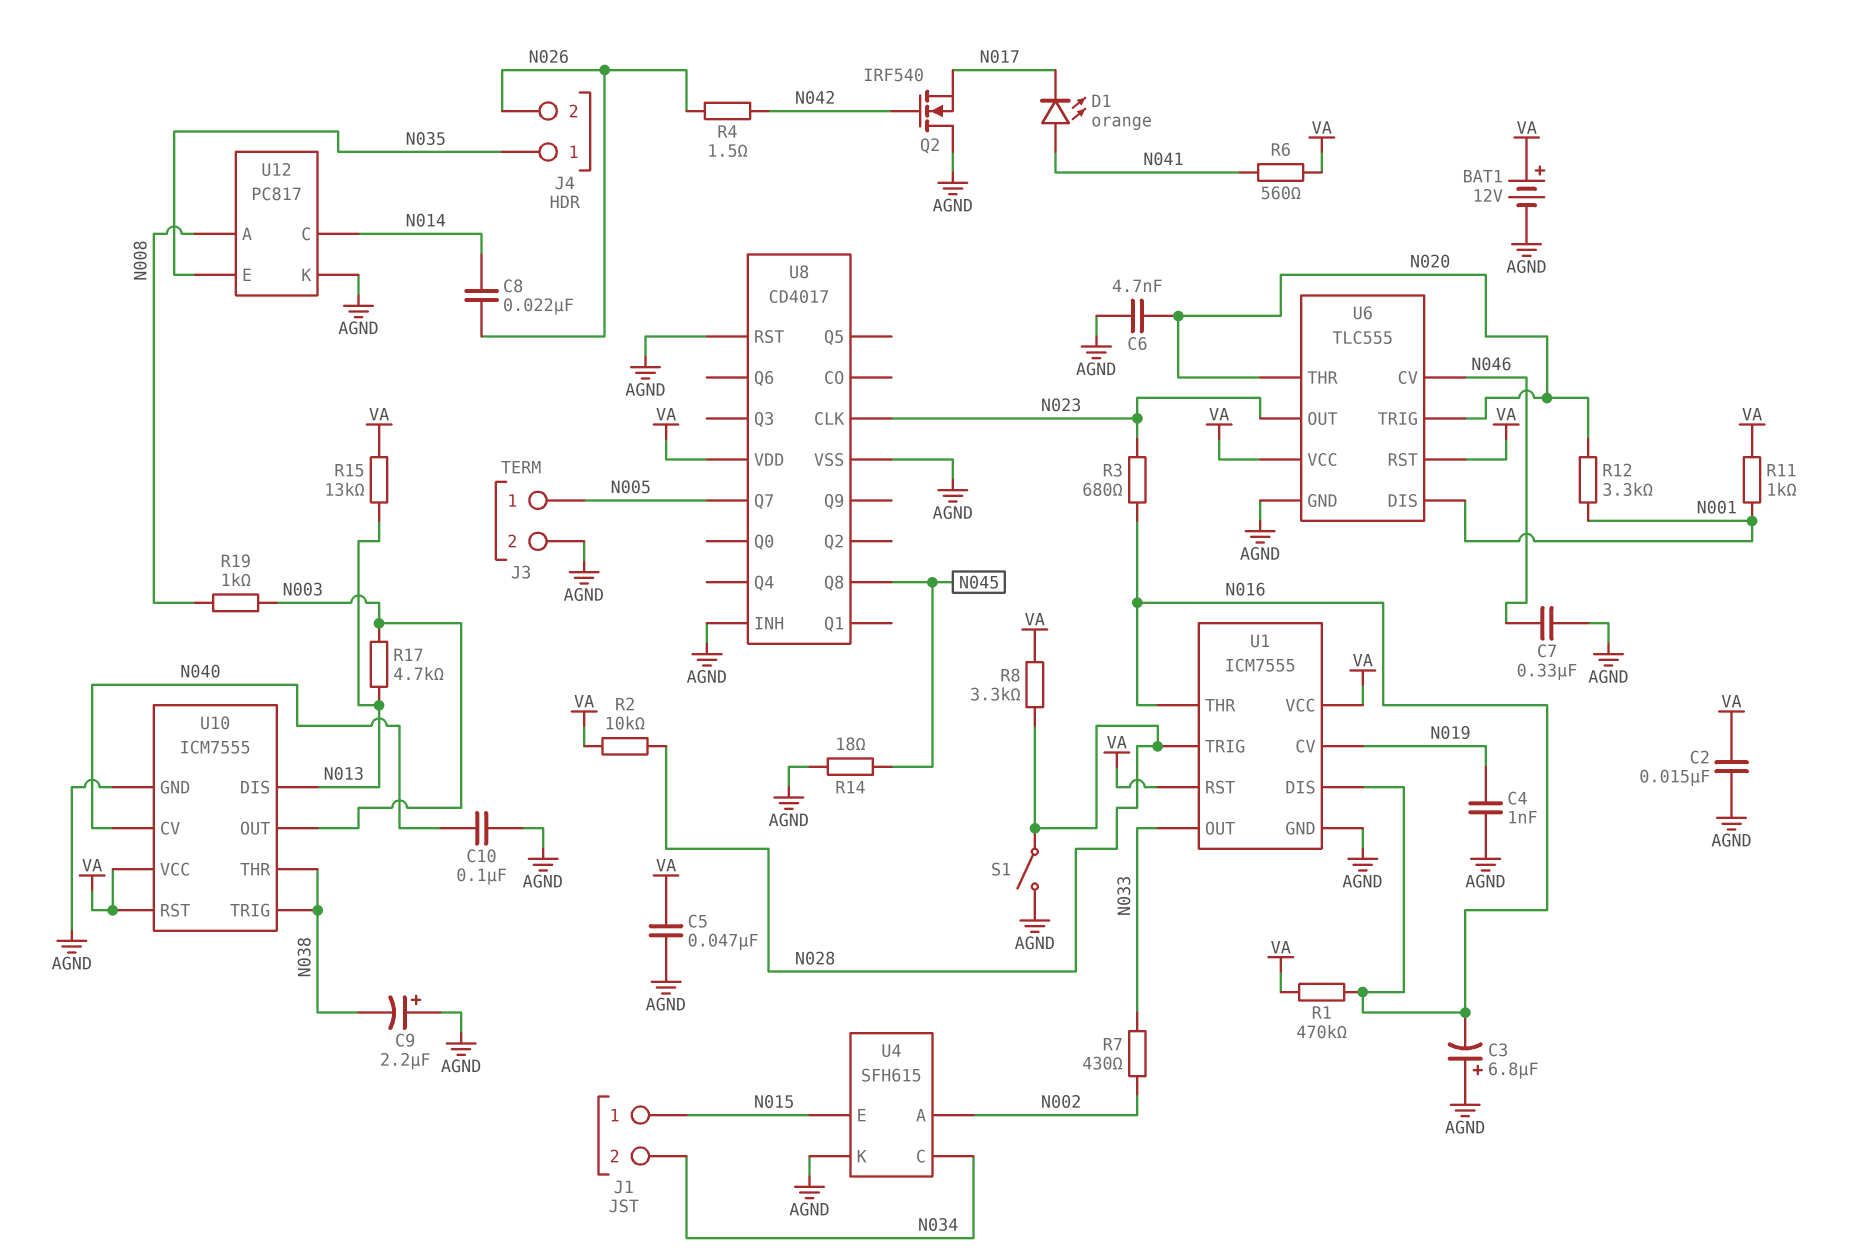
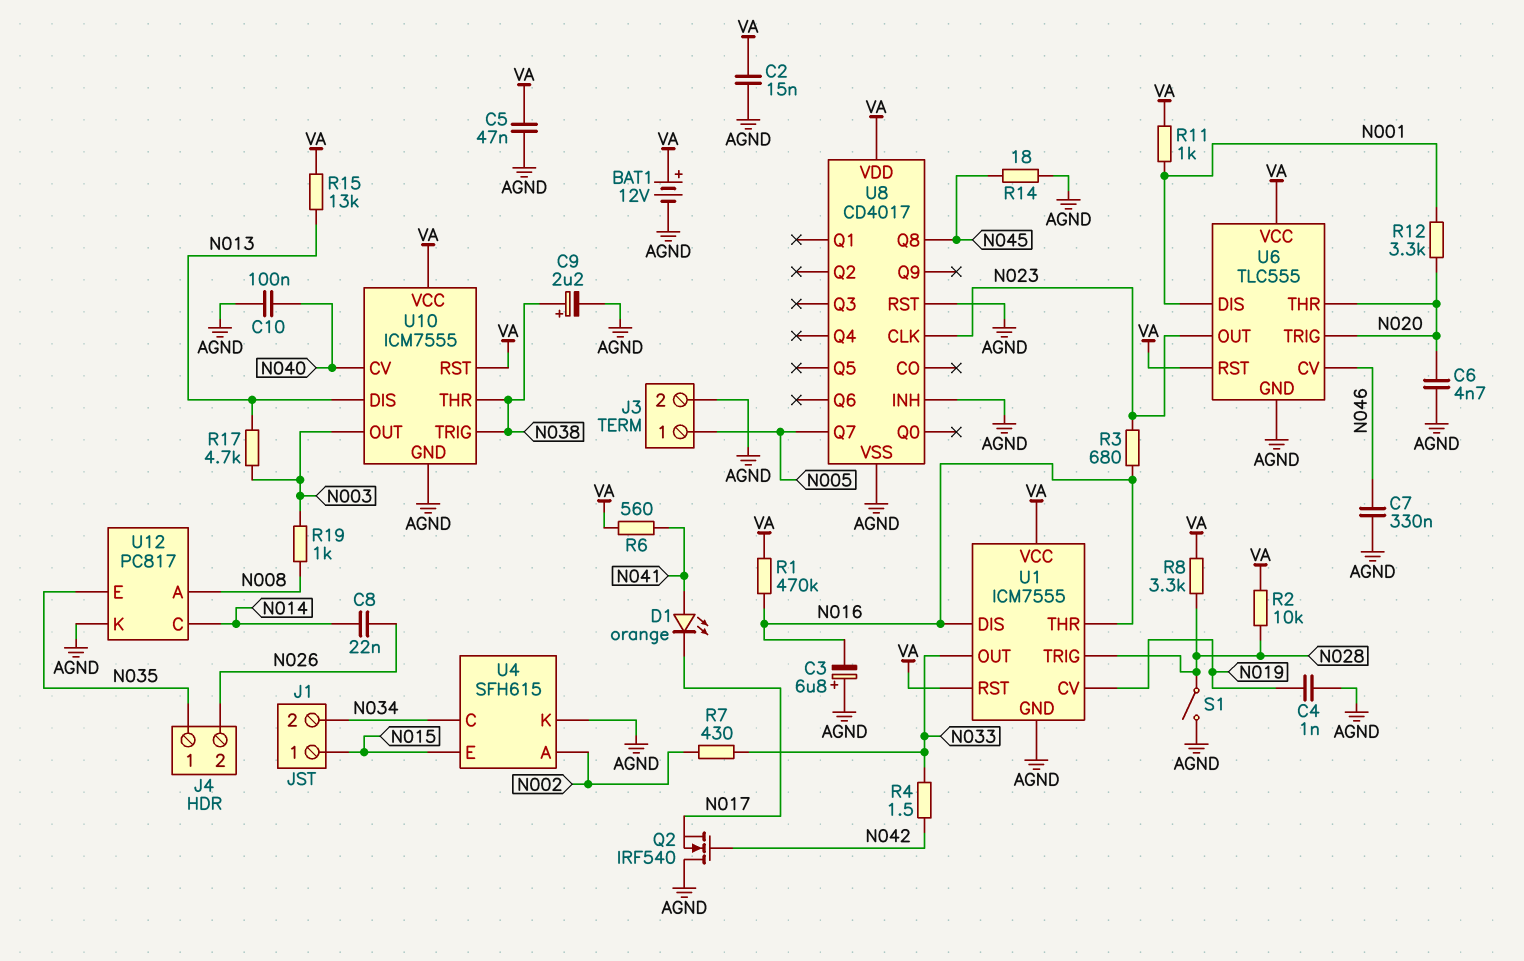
C9: 2.2uF (plus AGND, minus N038) -> 2.2uF (plus N038, minus AGND)
R4: 1.5 (N026, N042) -> 1.5 (N033, N042)

